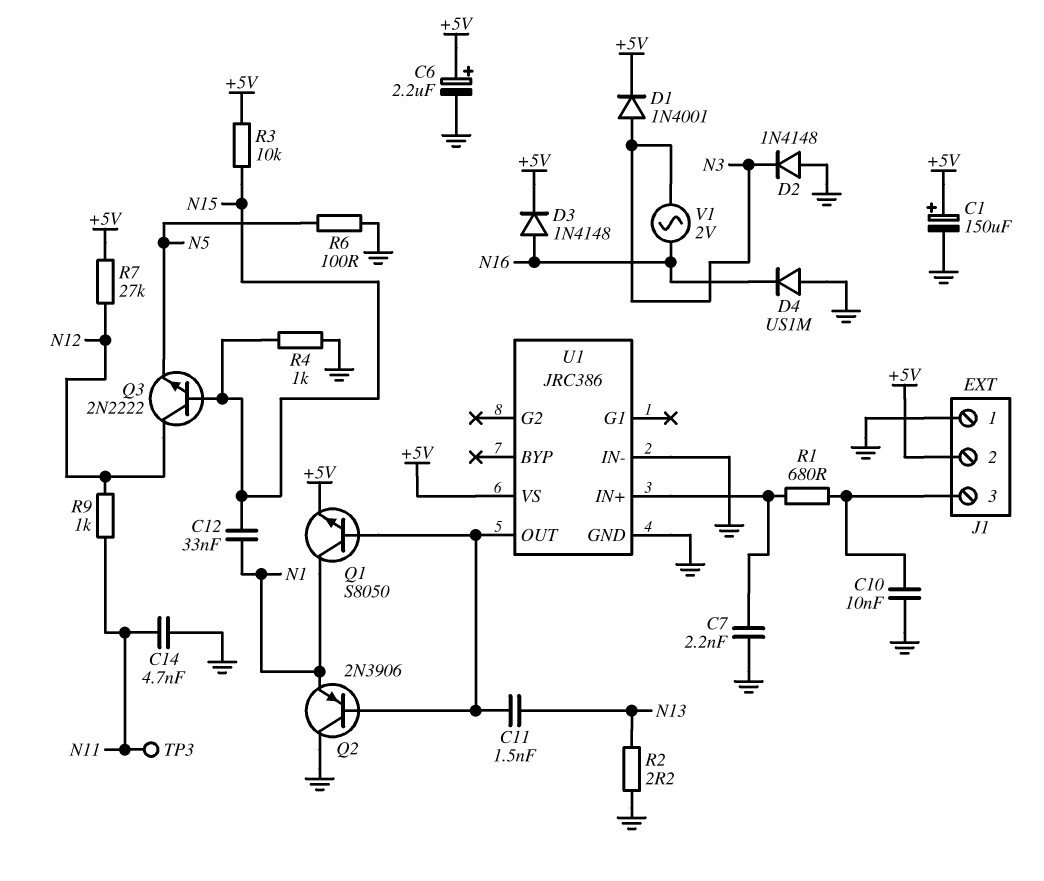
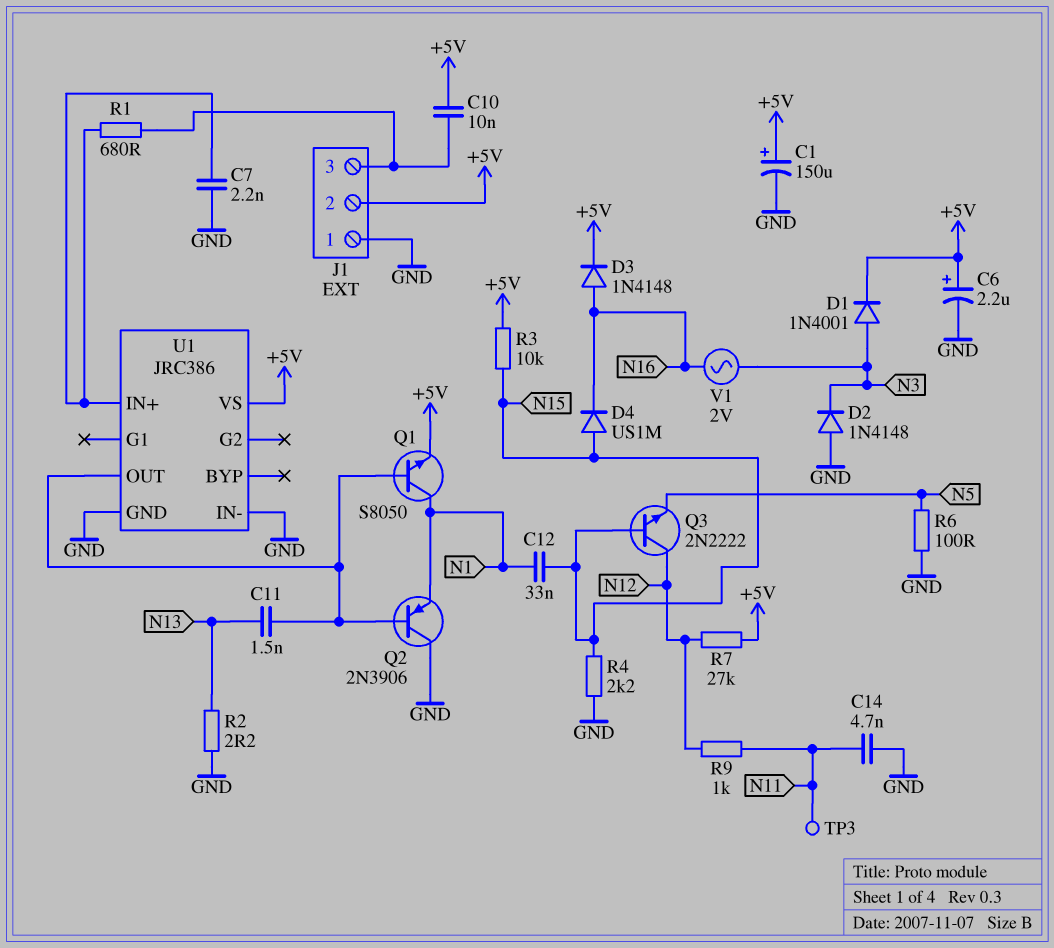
C10: 10nF (GND, J1/3) -> 10nF (+5V, J1/3)
D4: diode US1M (A GND, K N16) -> diode US1M (A N15, K N16)
R4: 1k (GND, N15) -> 2.2k (GND, N15)

